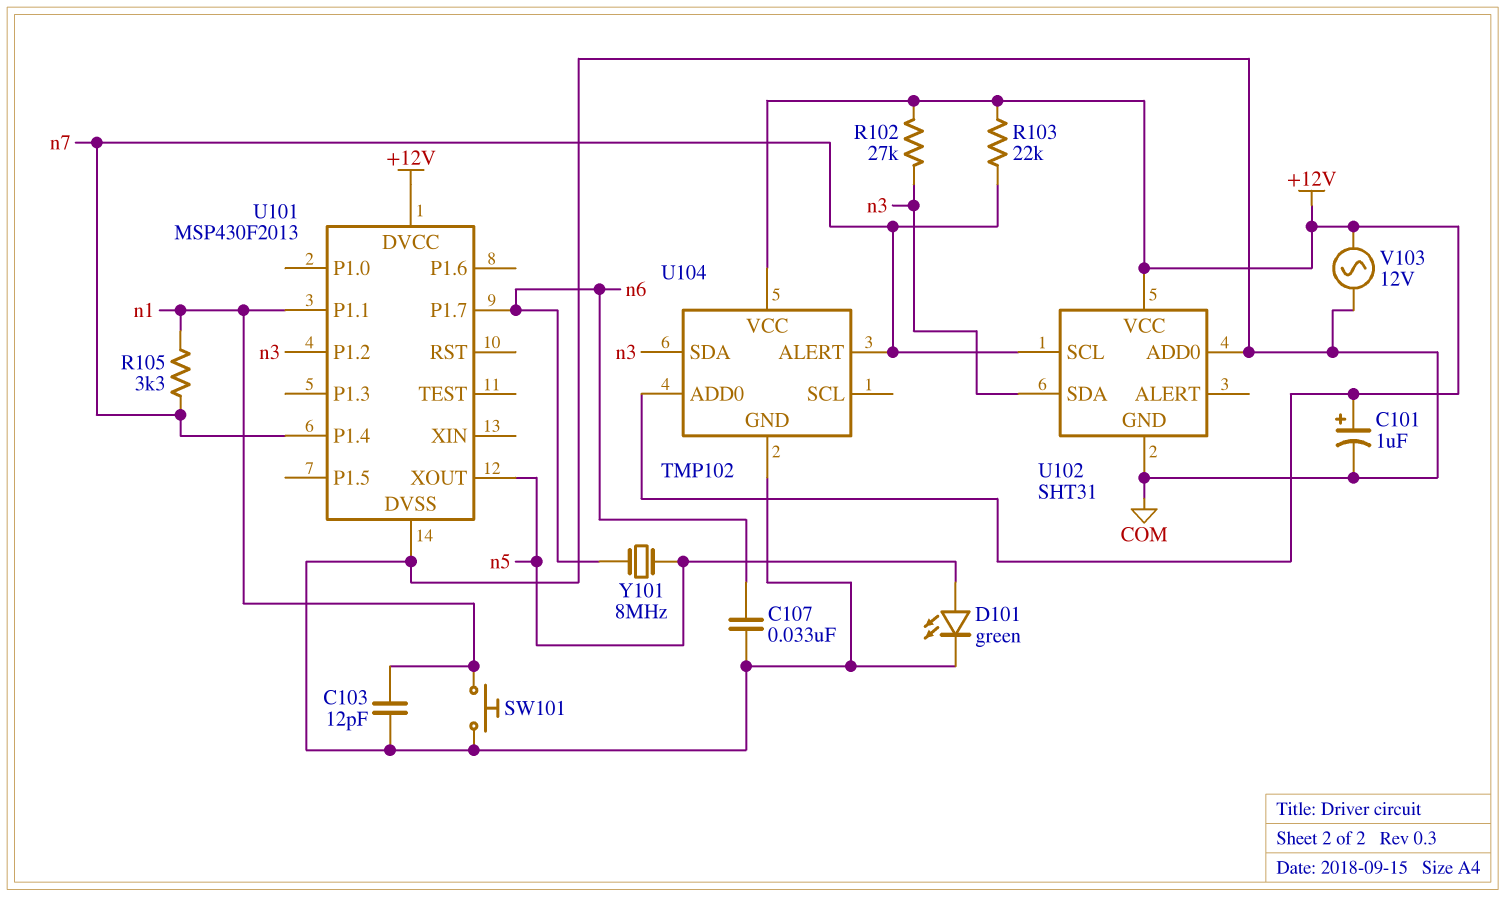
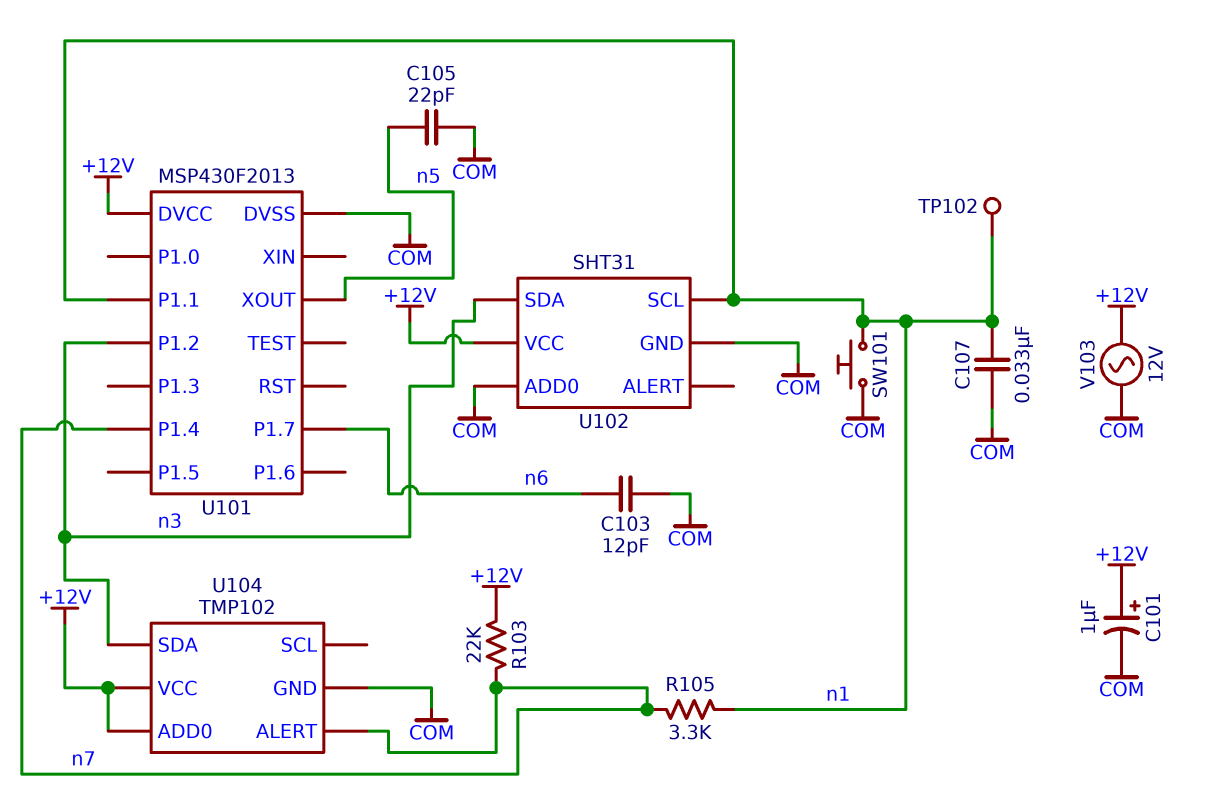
C103: 12pF (COM, n1) -> 12pF (COM, n6)
C105: none -> 22pF (COM, n5)
C107: 33nF (COM, n6) -> 33nF (COM, n1)
D101: LED green (A n5, K COM) -> none
R102: 27k (+12V, n3) -> none
TP102: none -> test point (n1)
U102 pin SCL: n7 -> n1
Y101: 8MHz (n5, n6) -> none

